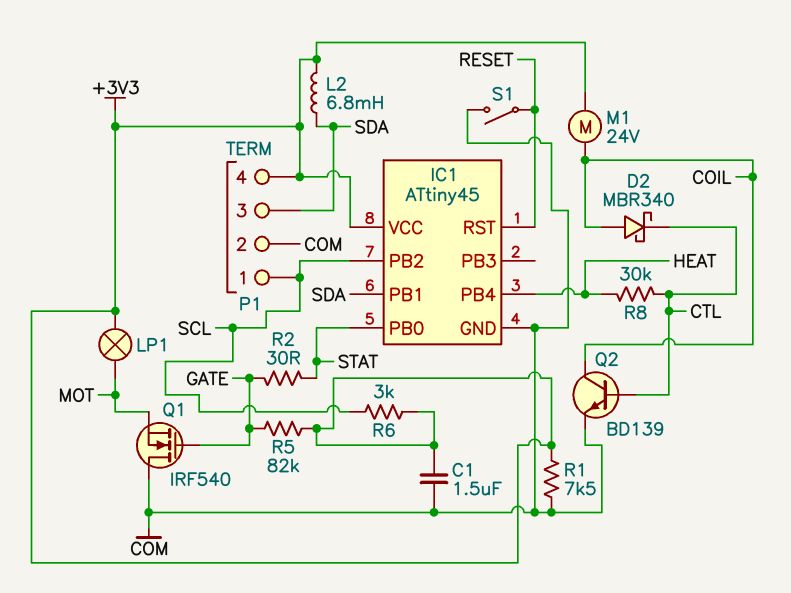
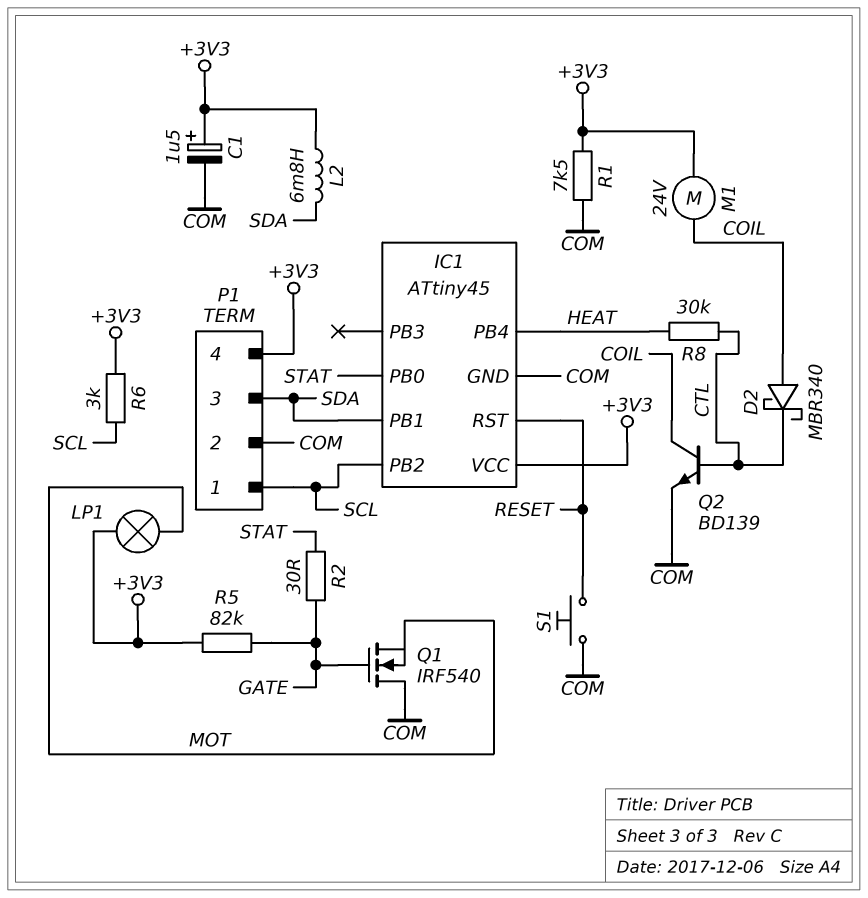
C1: 1.5uF (+3V3, COM) -> 1.5uF (plus +3V3, minus COM)
S1: switch (COM, RESET) -> button (COM, RESET)

